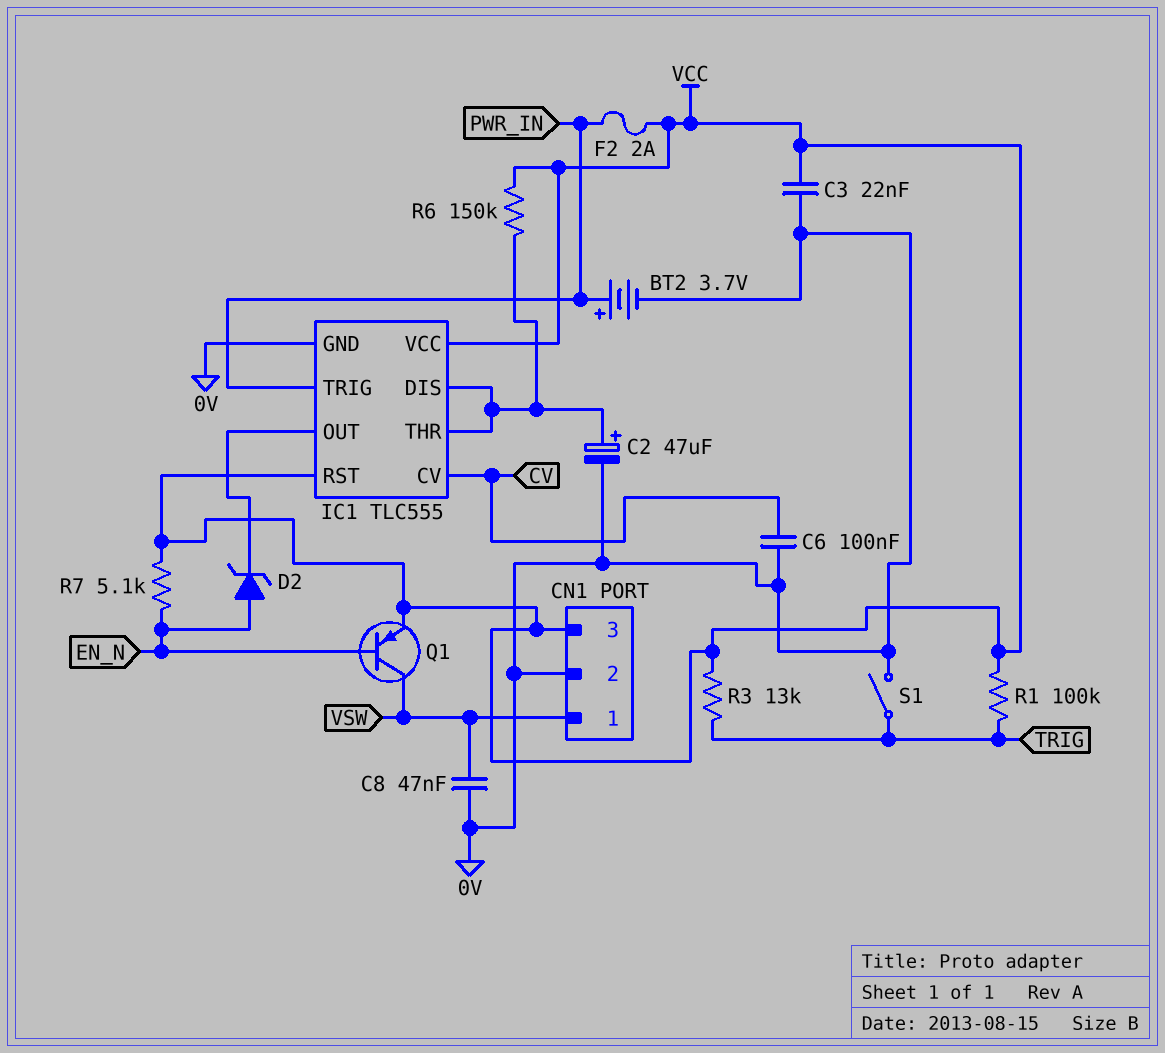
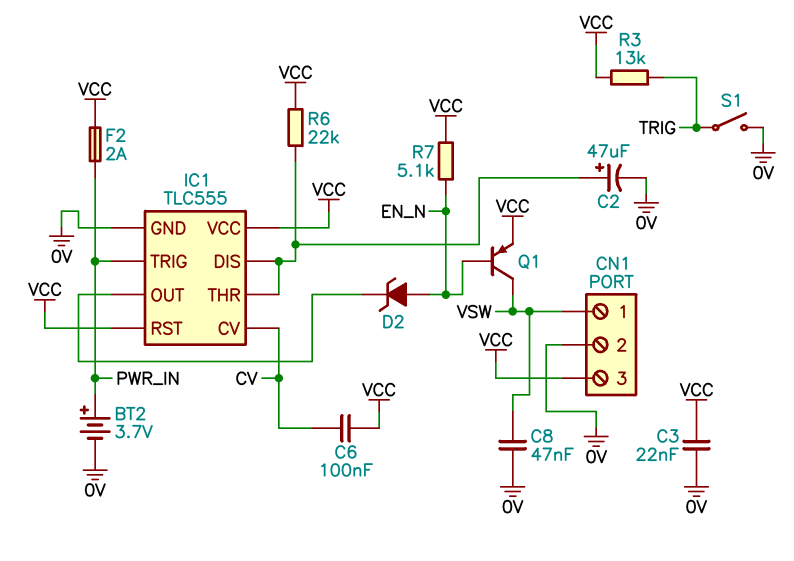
C6: 100nF (0V, CV) -> 100nF (CV, VCC)
R1: 100k (TRIG, VCC) -> none
R6: 150k (IC1/DIS, VCC) -> 22k (IC1/DIS, VCC)

